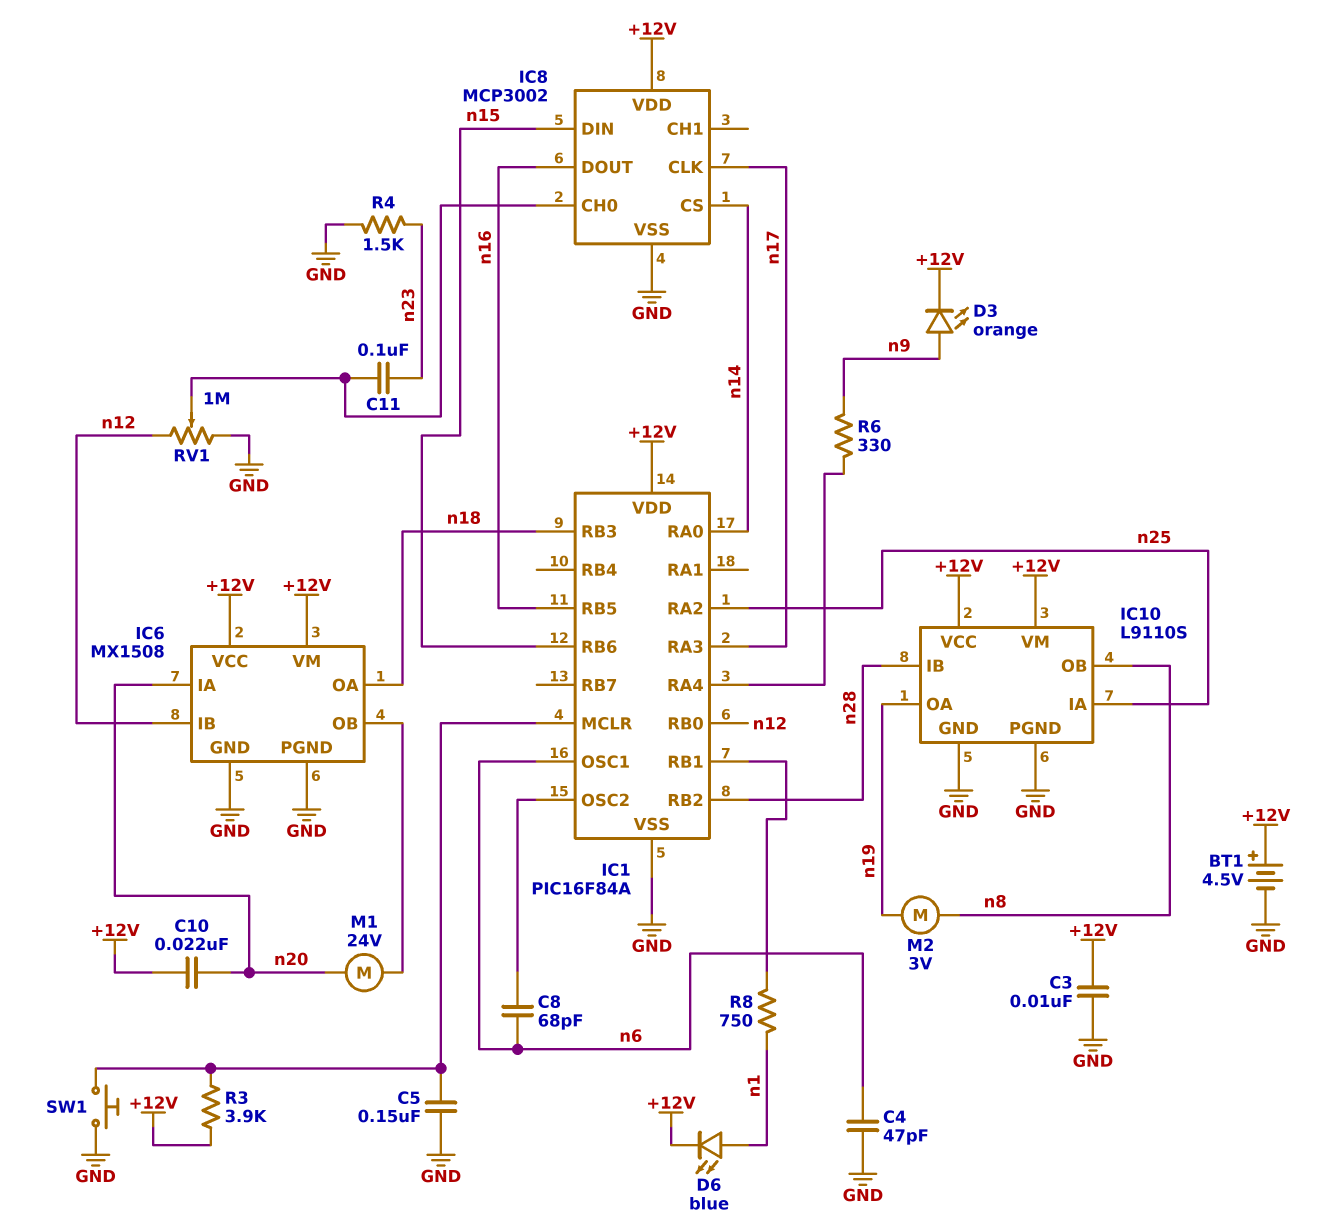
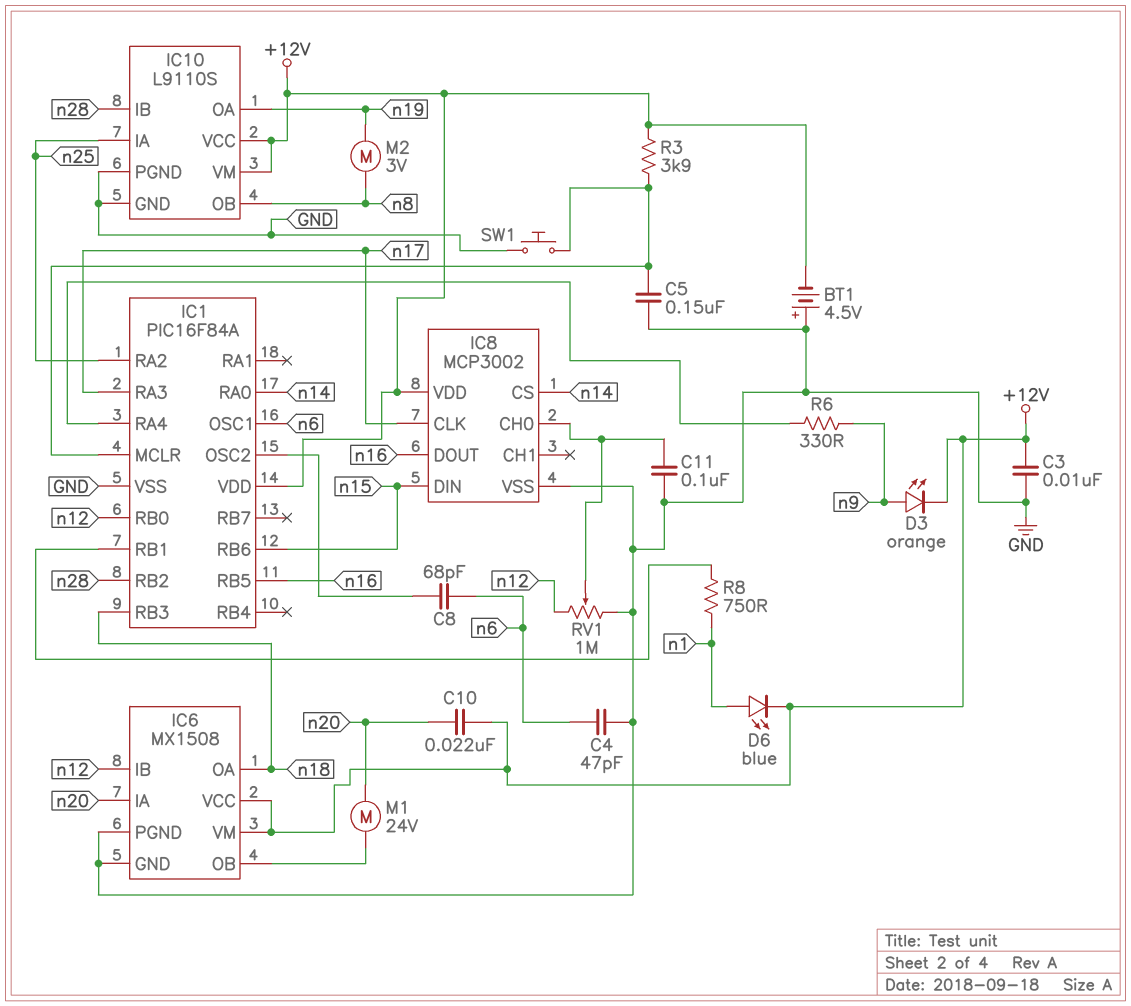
BT1: 4.5V (plus +12V, minus GND) -> 4.5V (plus GND, minus +12V)
C11: 100nF (IC8/CH0, n23) -> 100nF (GND, IC8/CH0)
R4: 1.5k (GND, n23) -> none

